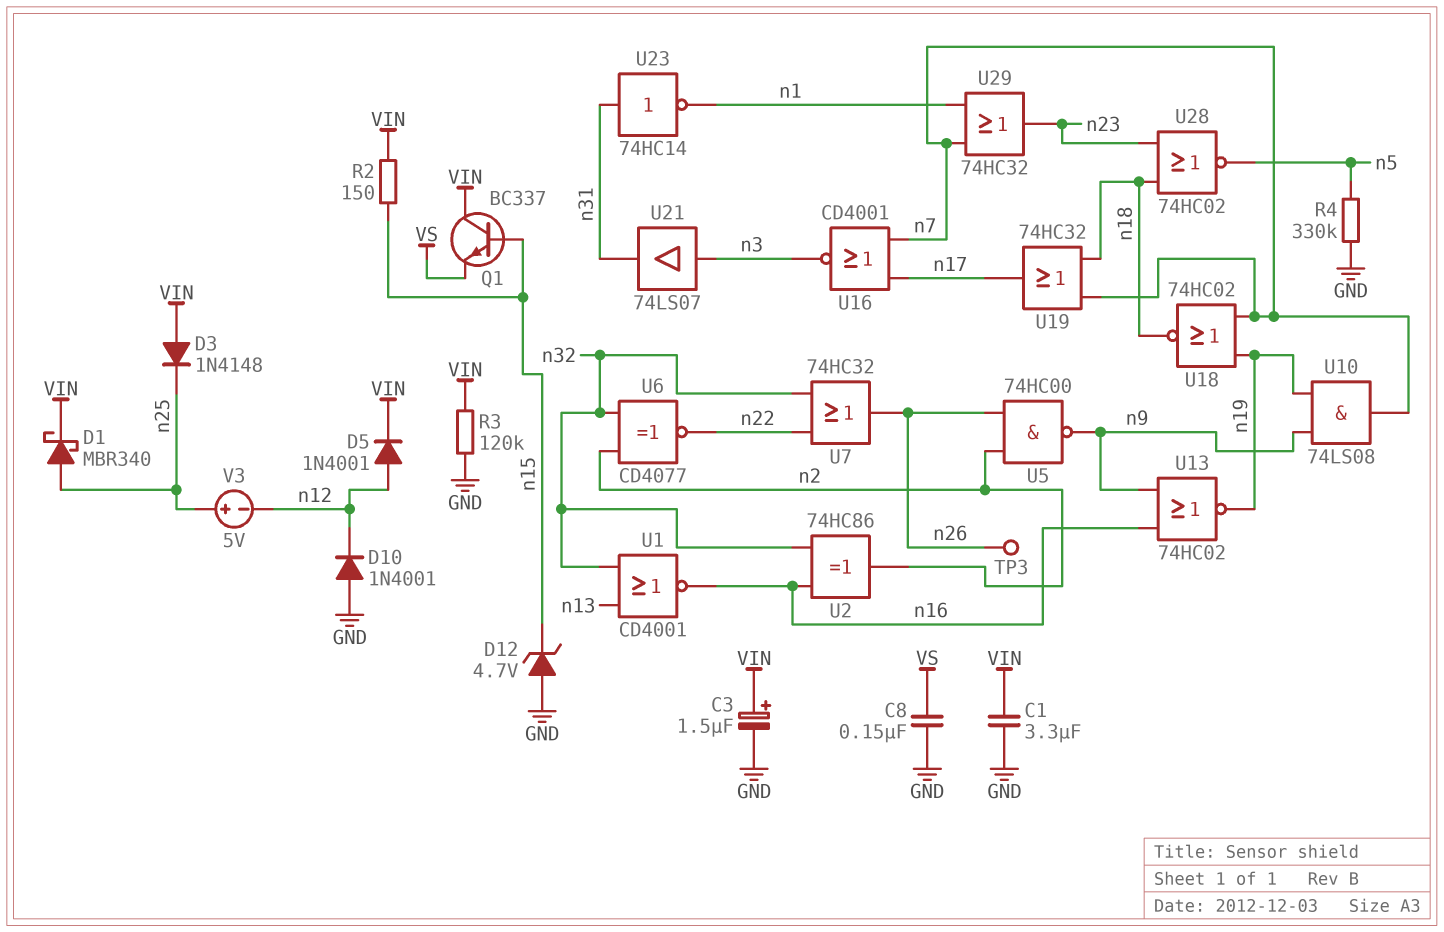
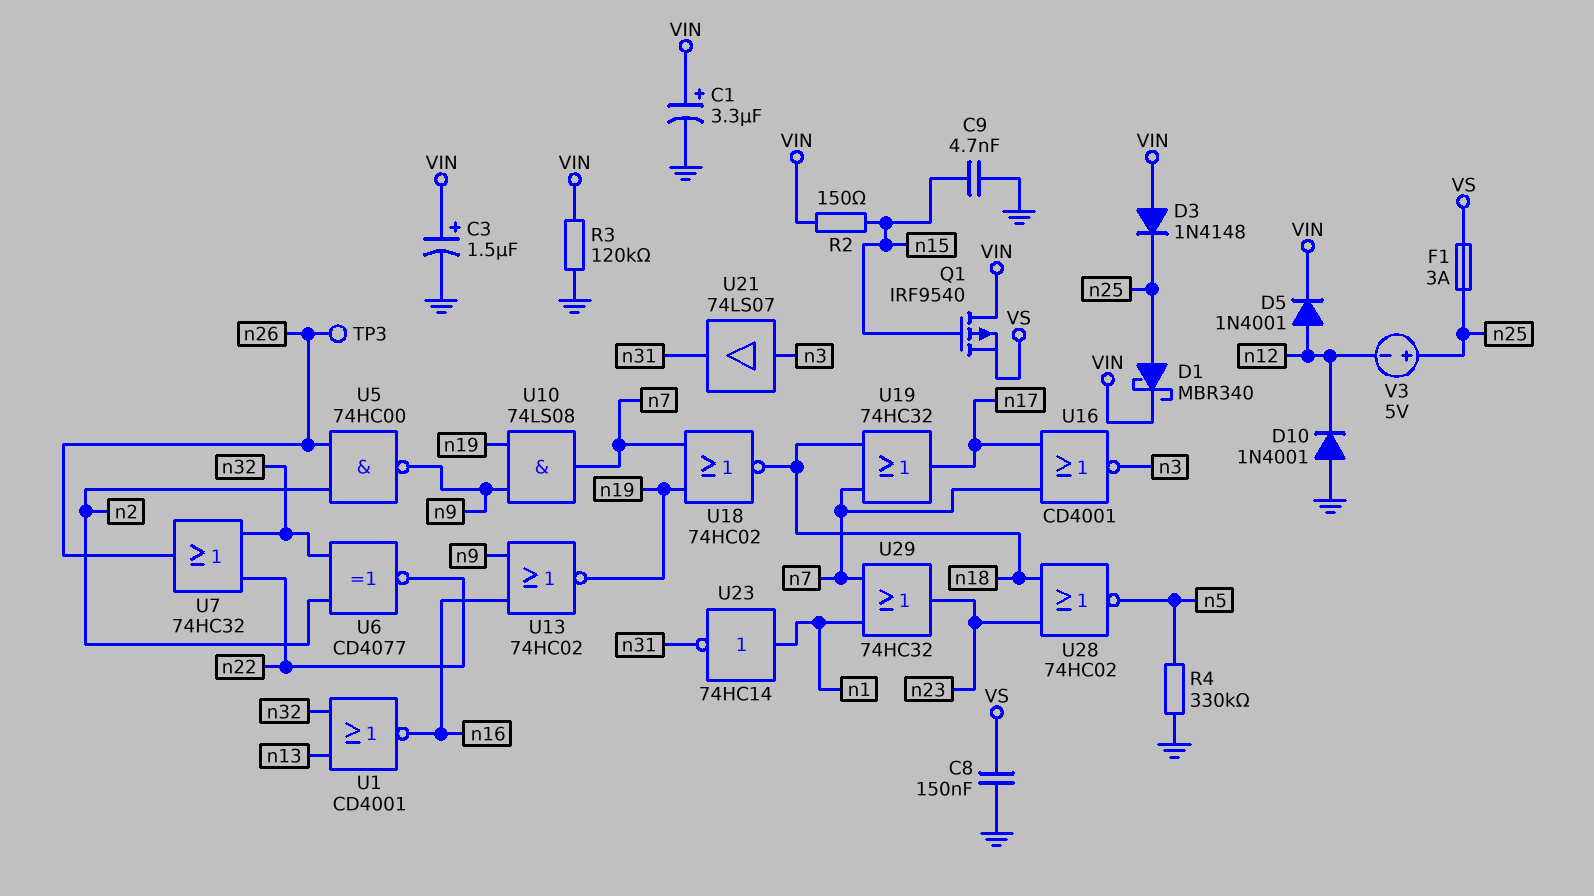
C1: 3.3uF (GND, VIN) -> 3.3uF (plus VIN, minus GND)
C9: none -> 4.7nF (GND, n15)
D12: zener 4.7V (A GND, K n15) -> none
F1: none -> 3A (VS, n25)
Q1: NPN BC337 (B n15, C VIN, E VS) -> PMOS IRF9540 (G n15, D VIN, S VS)
U2: XOR 74HC86 (in n16, in n32, out n2) -> none
U23: NOT 74HC14 (in n31, out n1) -> NOT 74HC14 (in n1, out n31)

